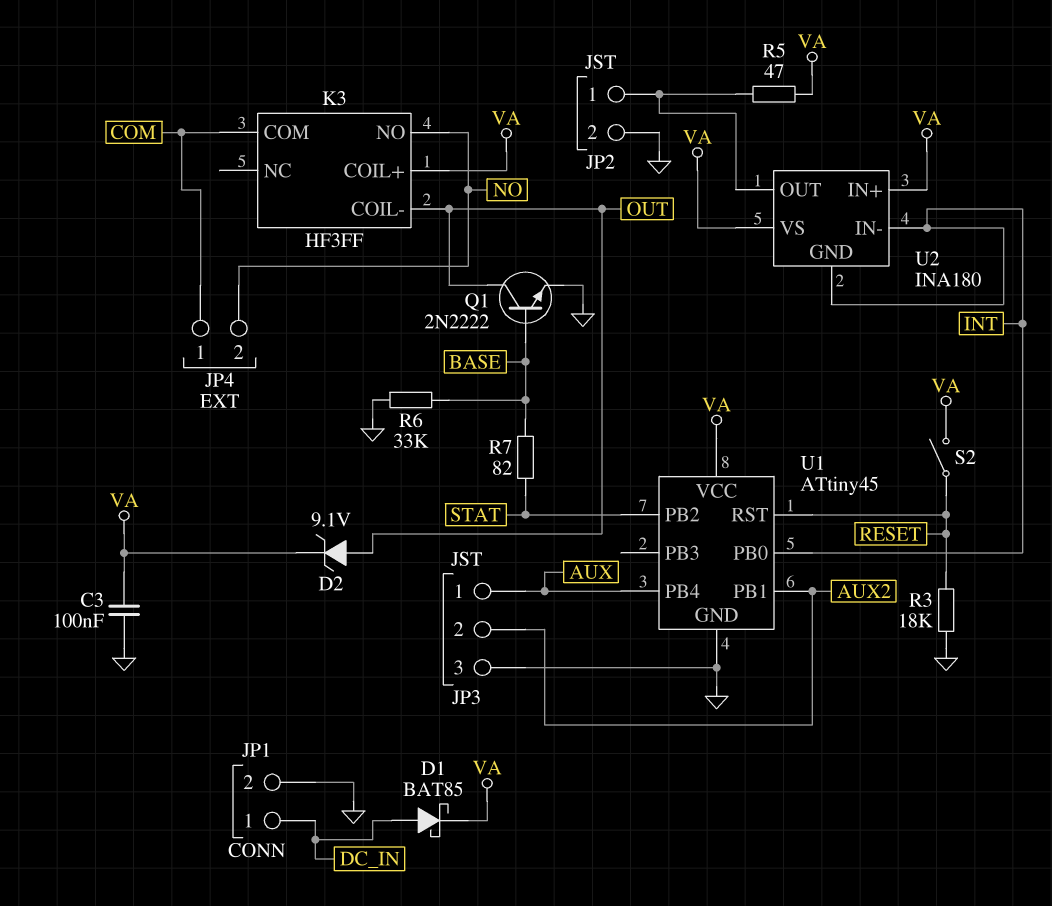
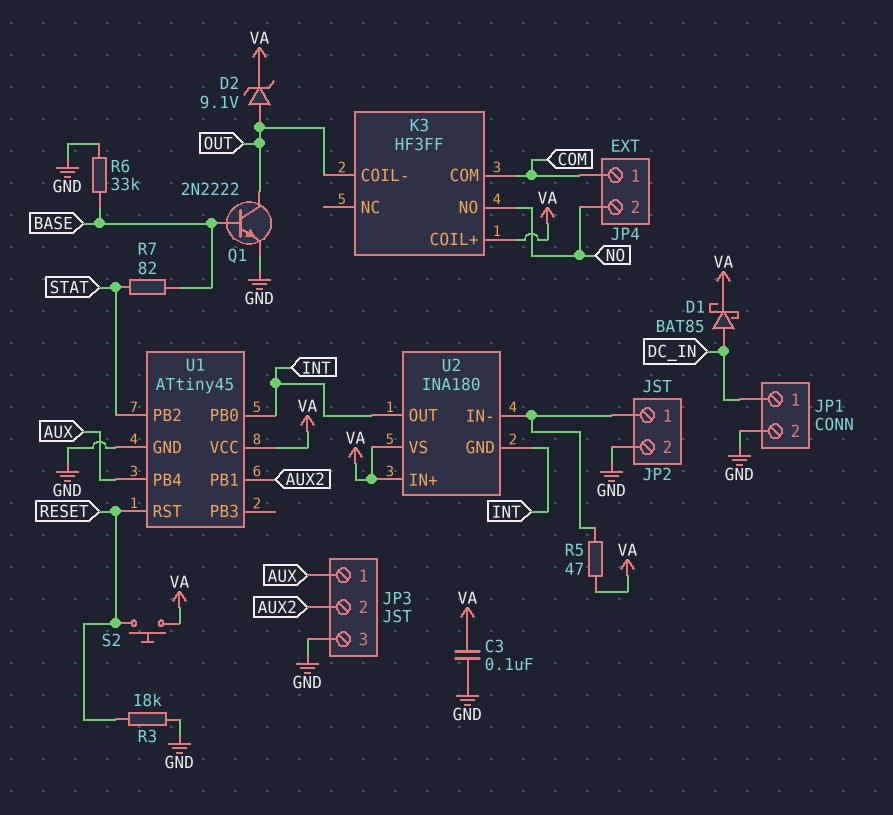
S2: switch (RESET, VA) -> button (RESET, VA)
U2 pin IN-: INT -> JP2/1
U2 pin OUT: JP2/1 -> INT

